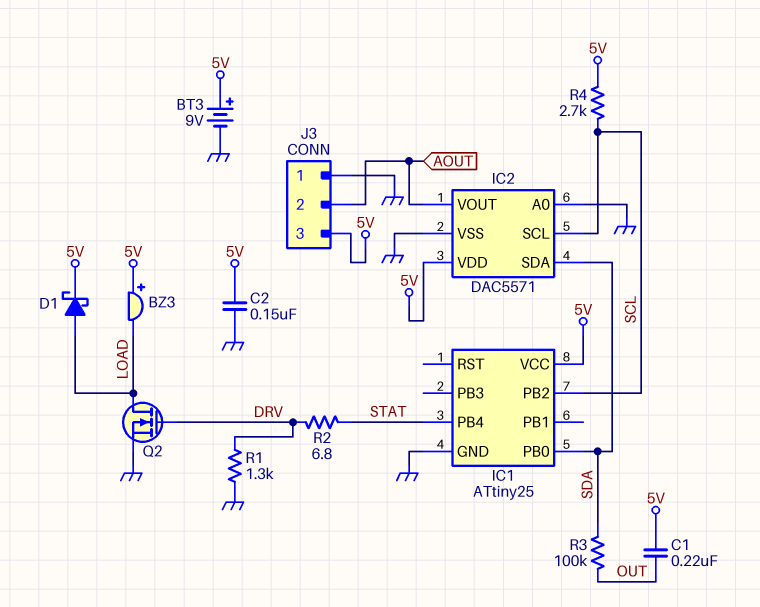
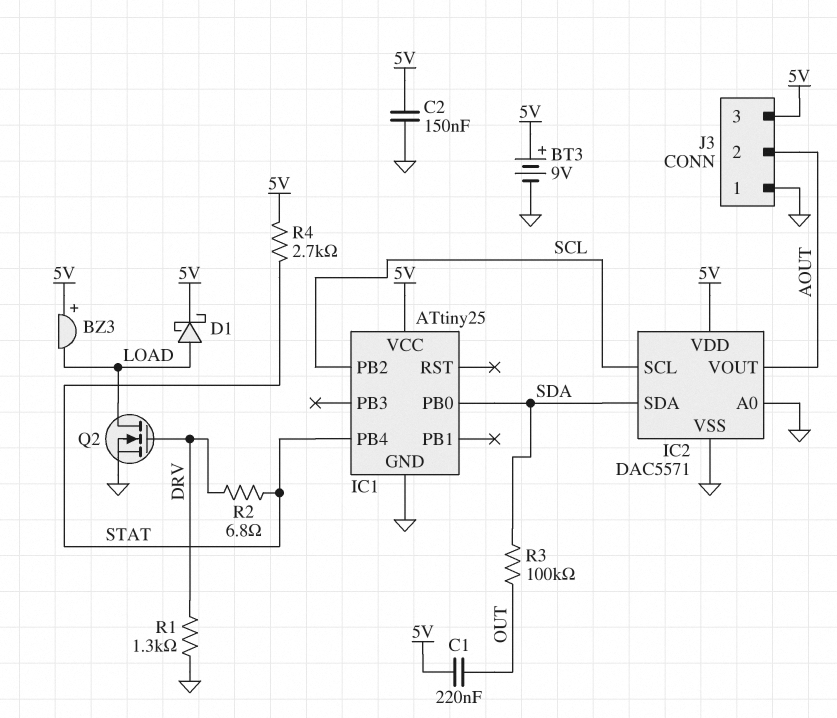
R4: 2.7k (5V, SCL) -> 2.7k (5V, STAT)

